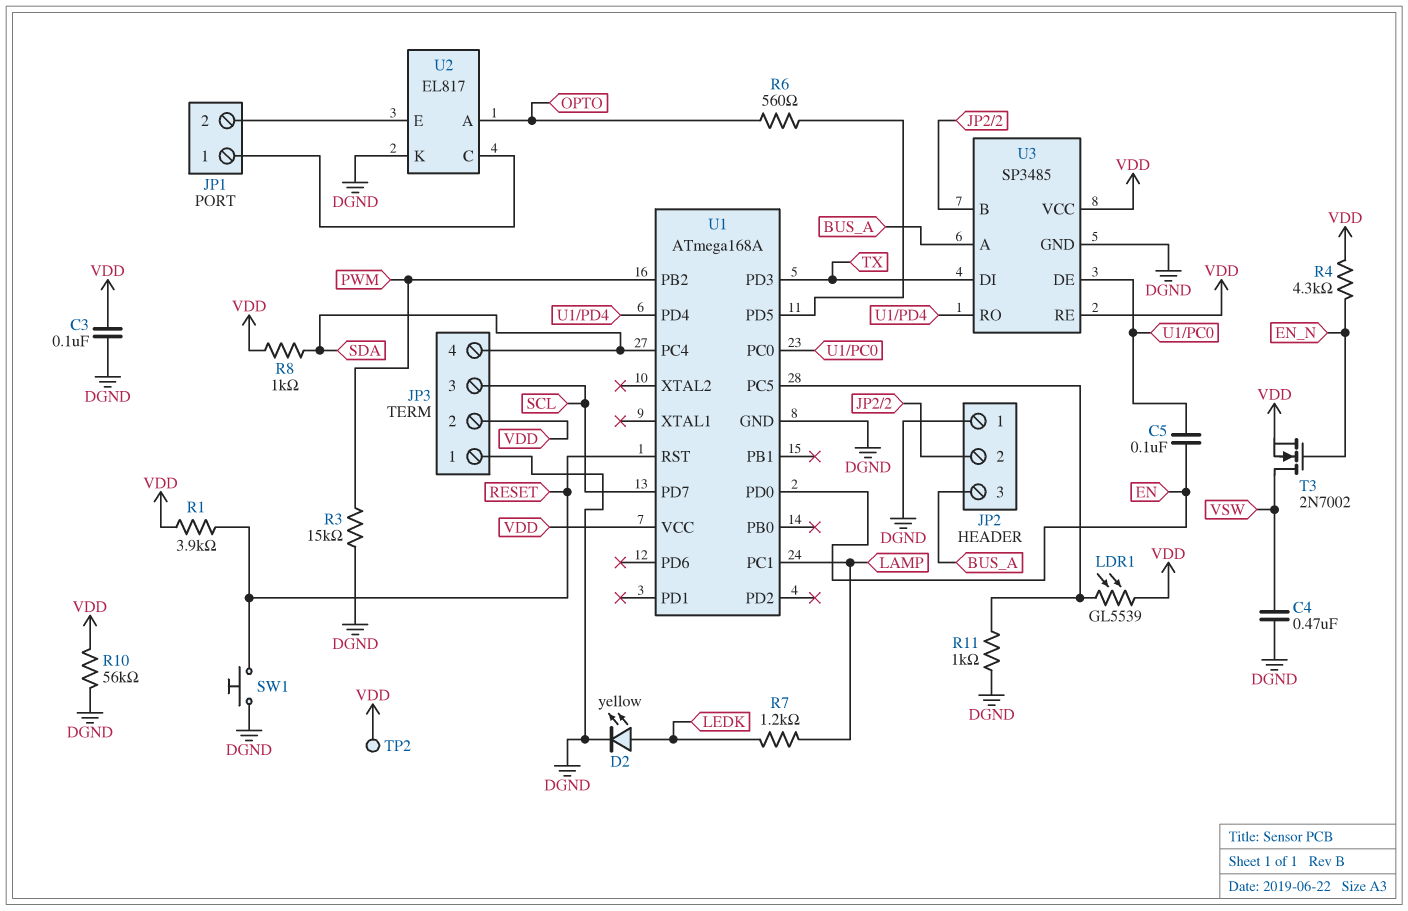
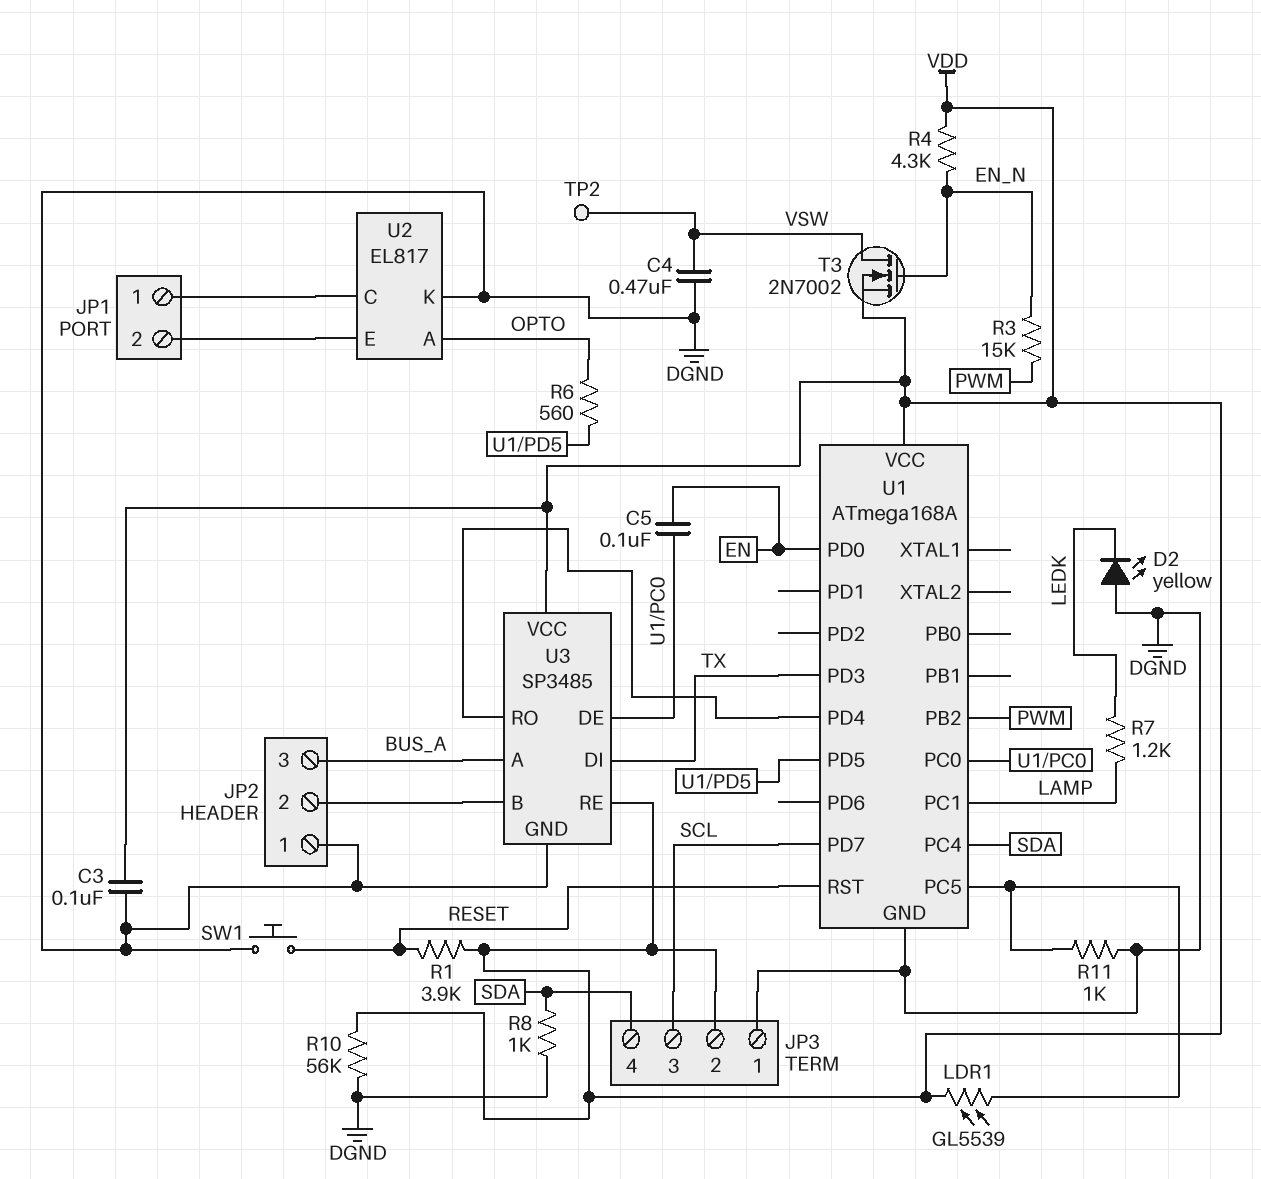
D2: LED yellow (A LEDK, K DGND) -> LED yellow (A DGND, K LEDK)
R3: 15k (DGND, PWM) -> 15k (EN_N, PWM)
R8: 1k (SDA, VDD) -> 1k (DGND, SDA)
TP2: test point (VDD) -> test point (VSW)

